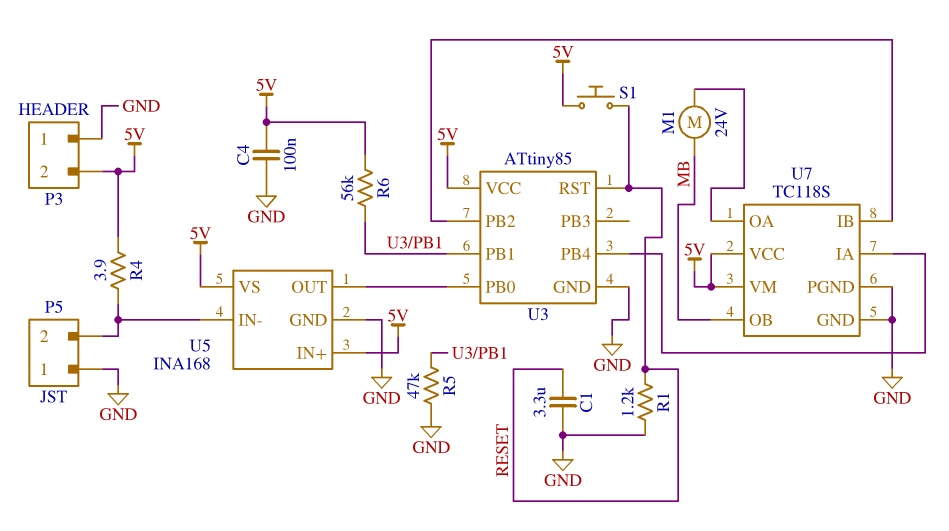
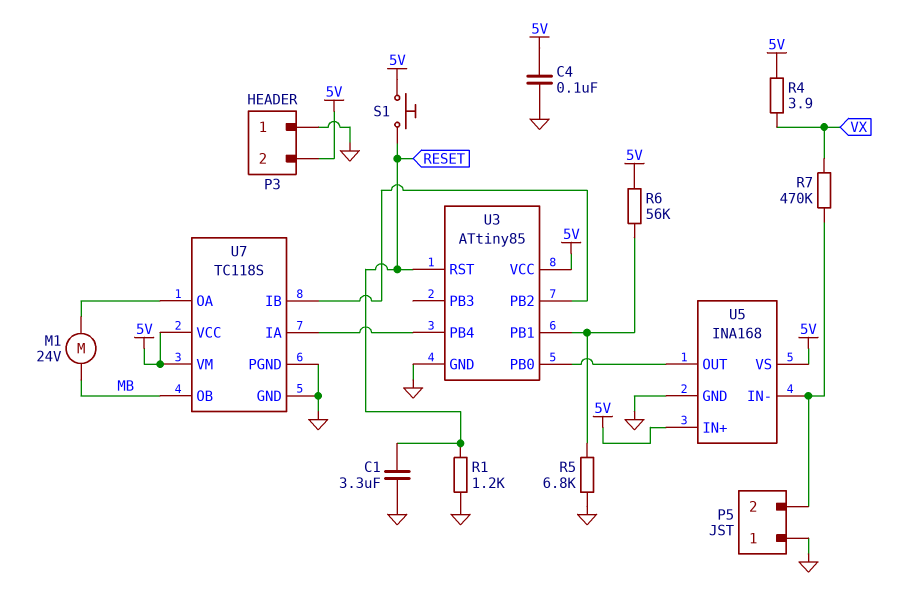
R4: 3.9 (5V, P5/2) -> 3.9 (5V, VX)
R5: 47k (GND, U3/PB1) -> 6.8k (GND, U3/PB1)
R7: none -> 470k (P5/2, VX)

